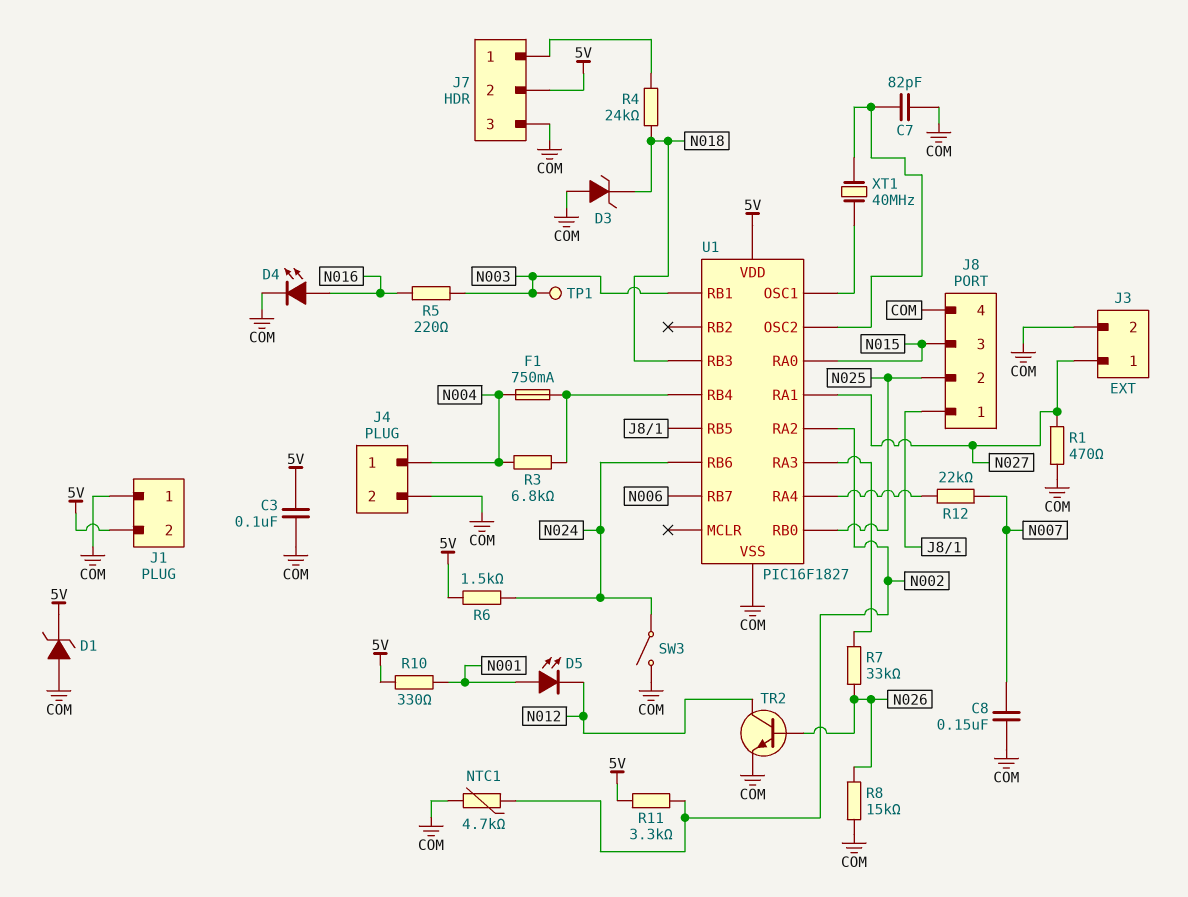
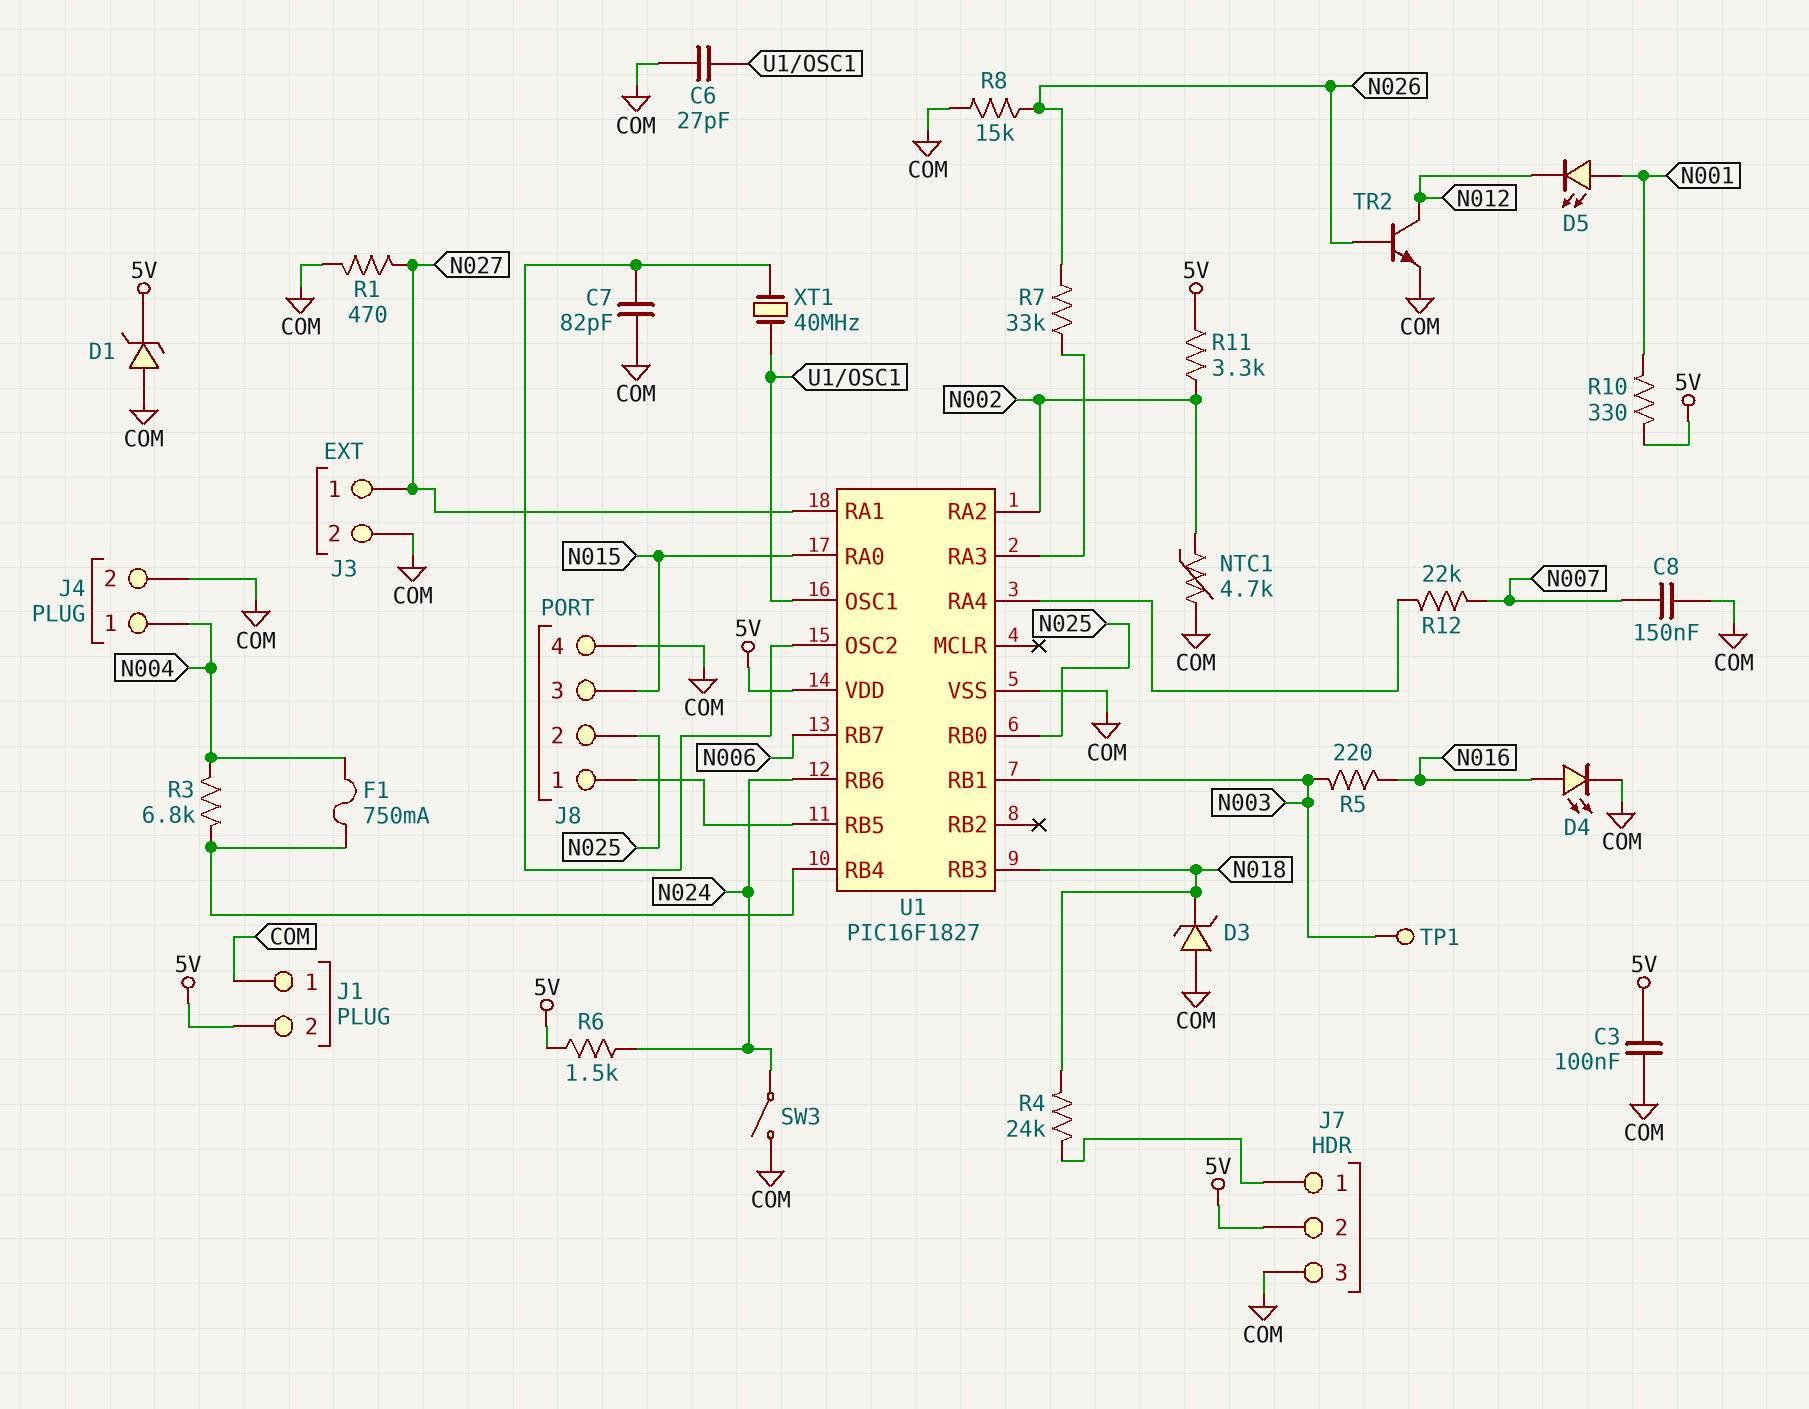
C6: none -> 27pF (COM, U1/OSC1)

